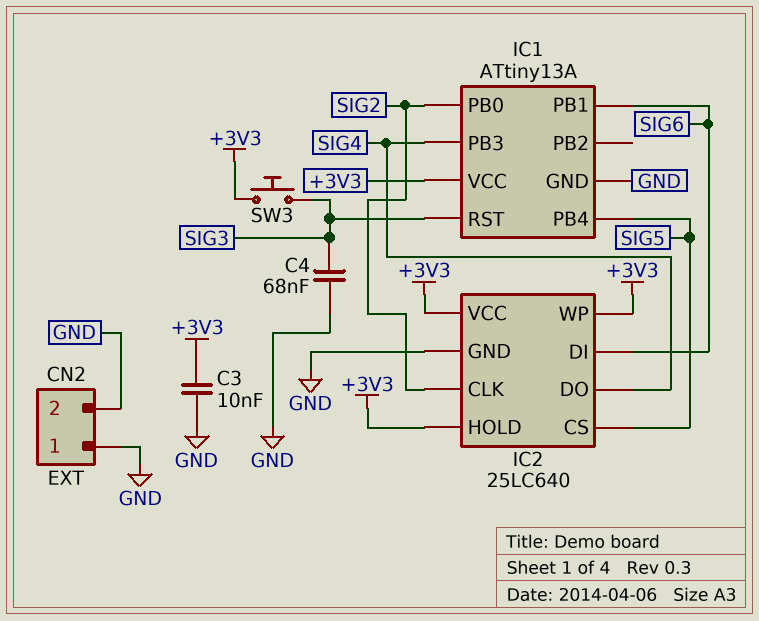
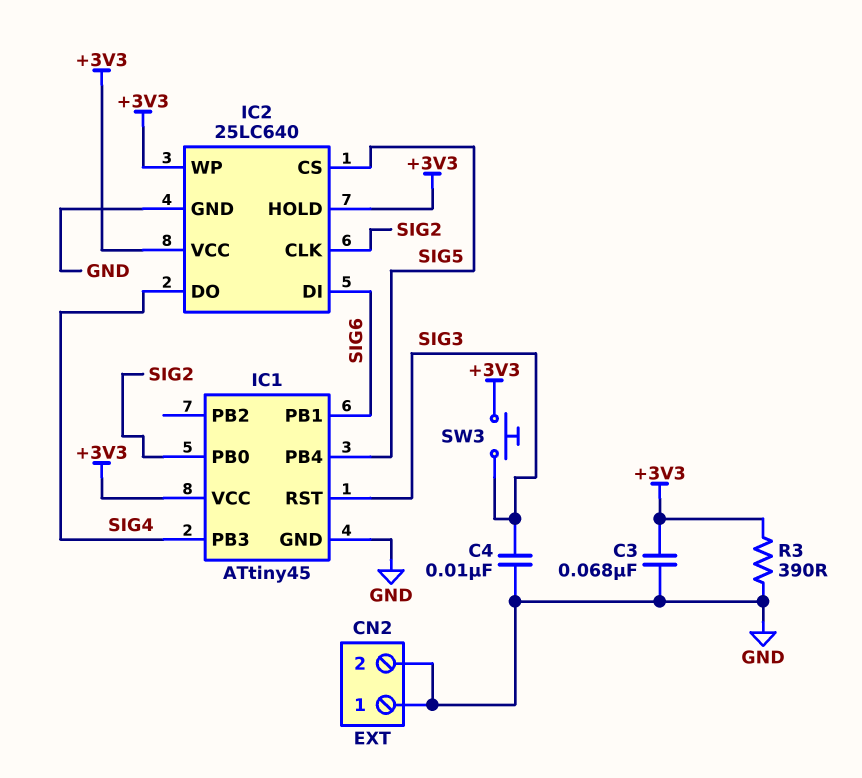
C3: 10nF (+3V3, GND) -> 68nF (+3V3, GND)
C4: 68nF (GND, SIG3) -> 10nF (GND, SIG3)
IC1: ATtiny13A -> ATtiny45
R3: none -> 390 (+3V3, GND)

